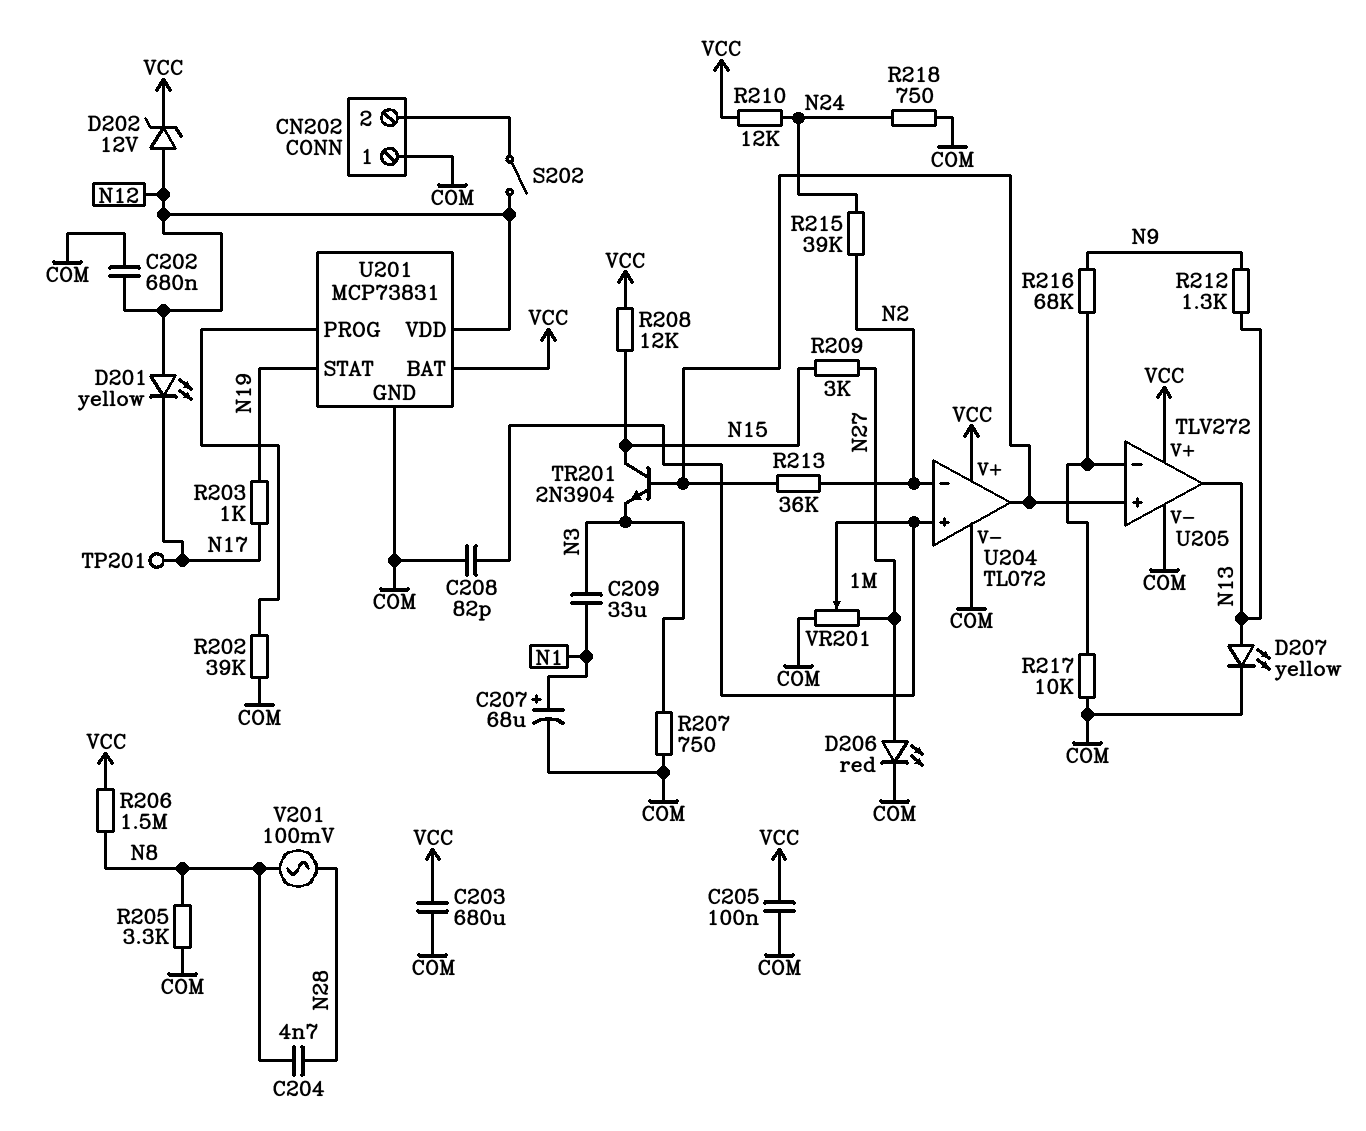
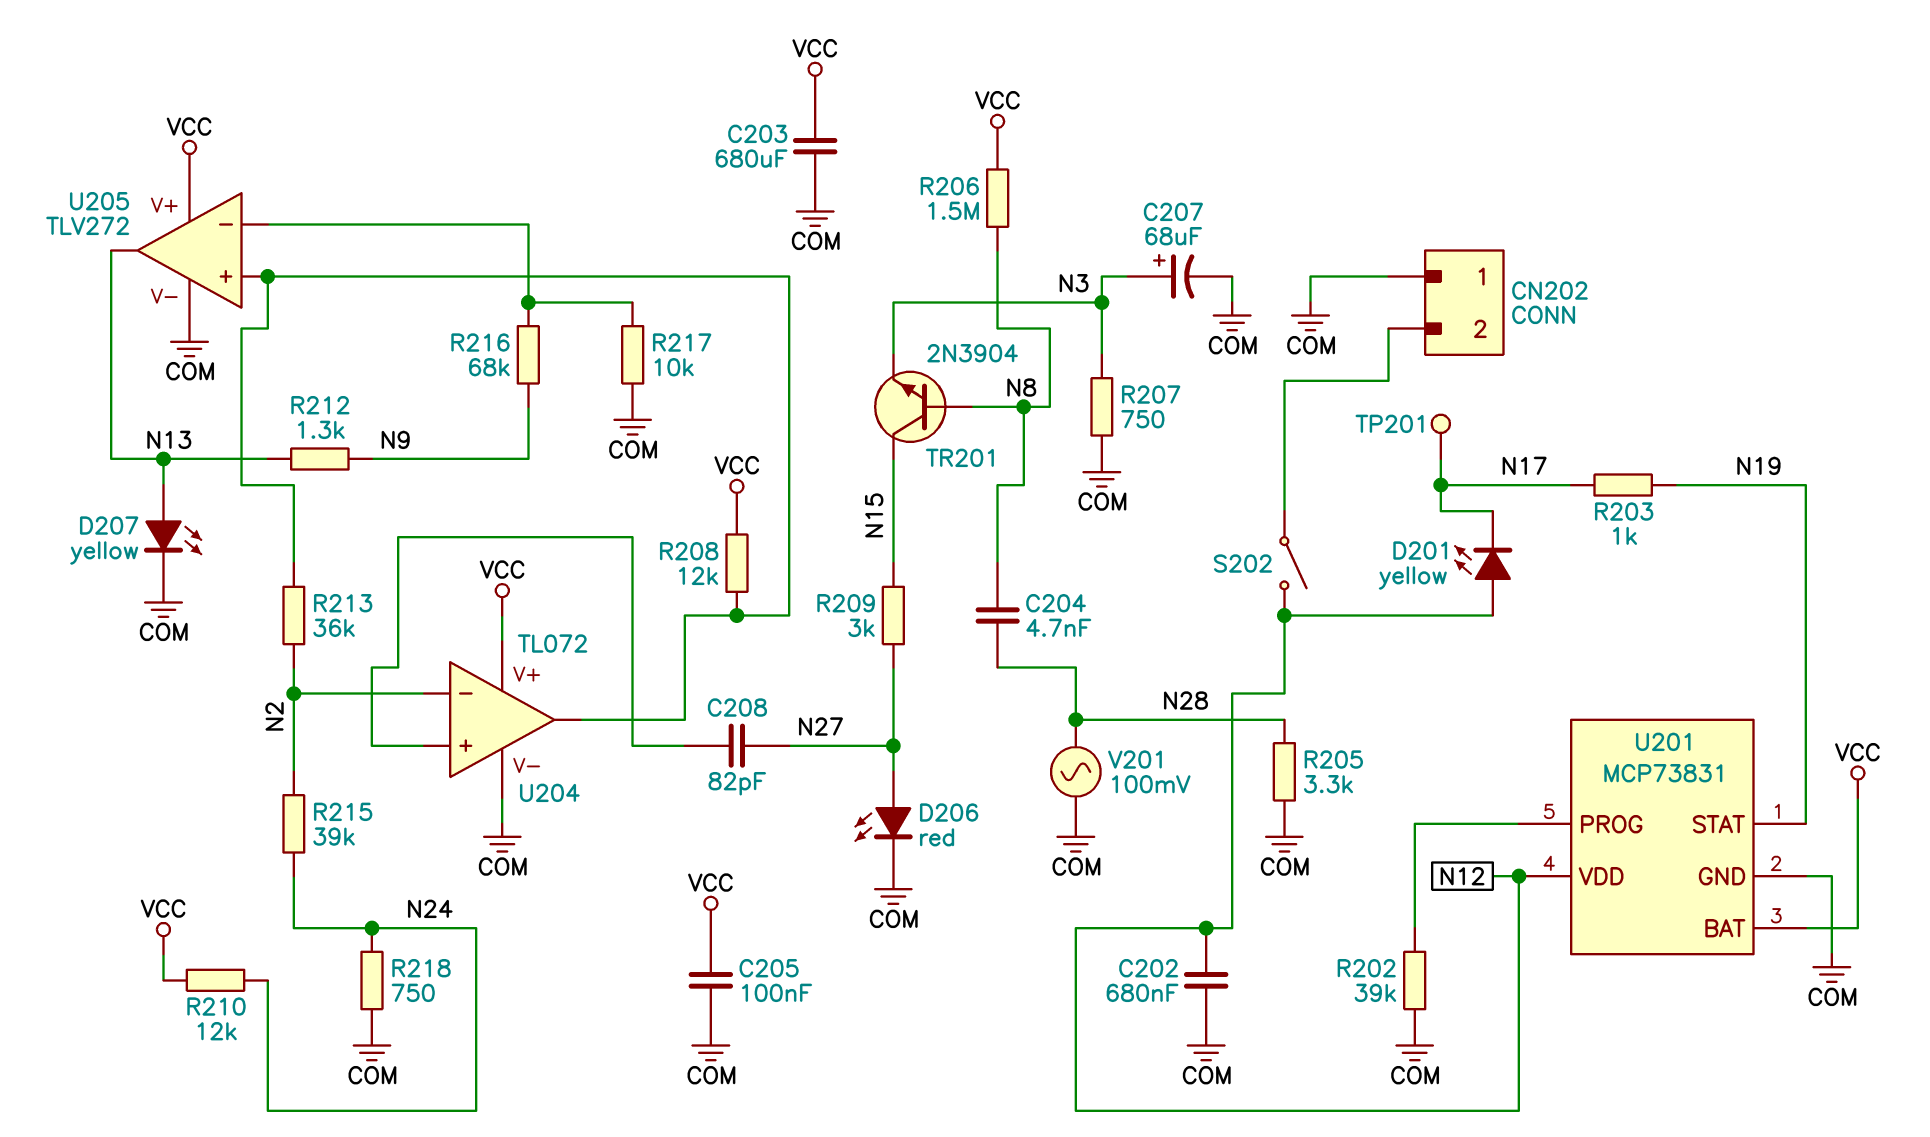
C207: 68uF (plus N1, minus COM) -> 68uF (plus N3, minus COM)
C208: 82pF (COM, U204/in+) -> 82pF (N27, U204/in+)
C209: 33uF (N1, N3) -> none
D202: zener 12V (A N12, K VCC) -> none
R205: 3.3k (COM, N8) -> 3.3k (COM, N28)
R208: 12k (N15, VCC) -> 12k (U204/out, VCC)
TR201: NPN 2N3904 (B U204/out, C N15, E N3) -> NPN 2N3904 (B N8, C N15, E N3)
V201: AC 100mV (N8, N28) -> AC 100mV (COM, N28)
VR201: 1M (COM, N27, wiper U204/in+) -> none

